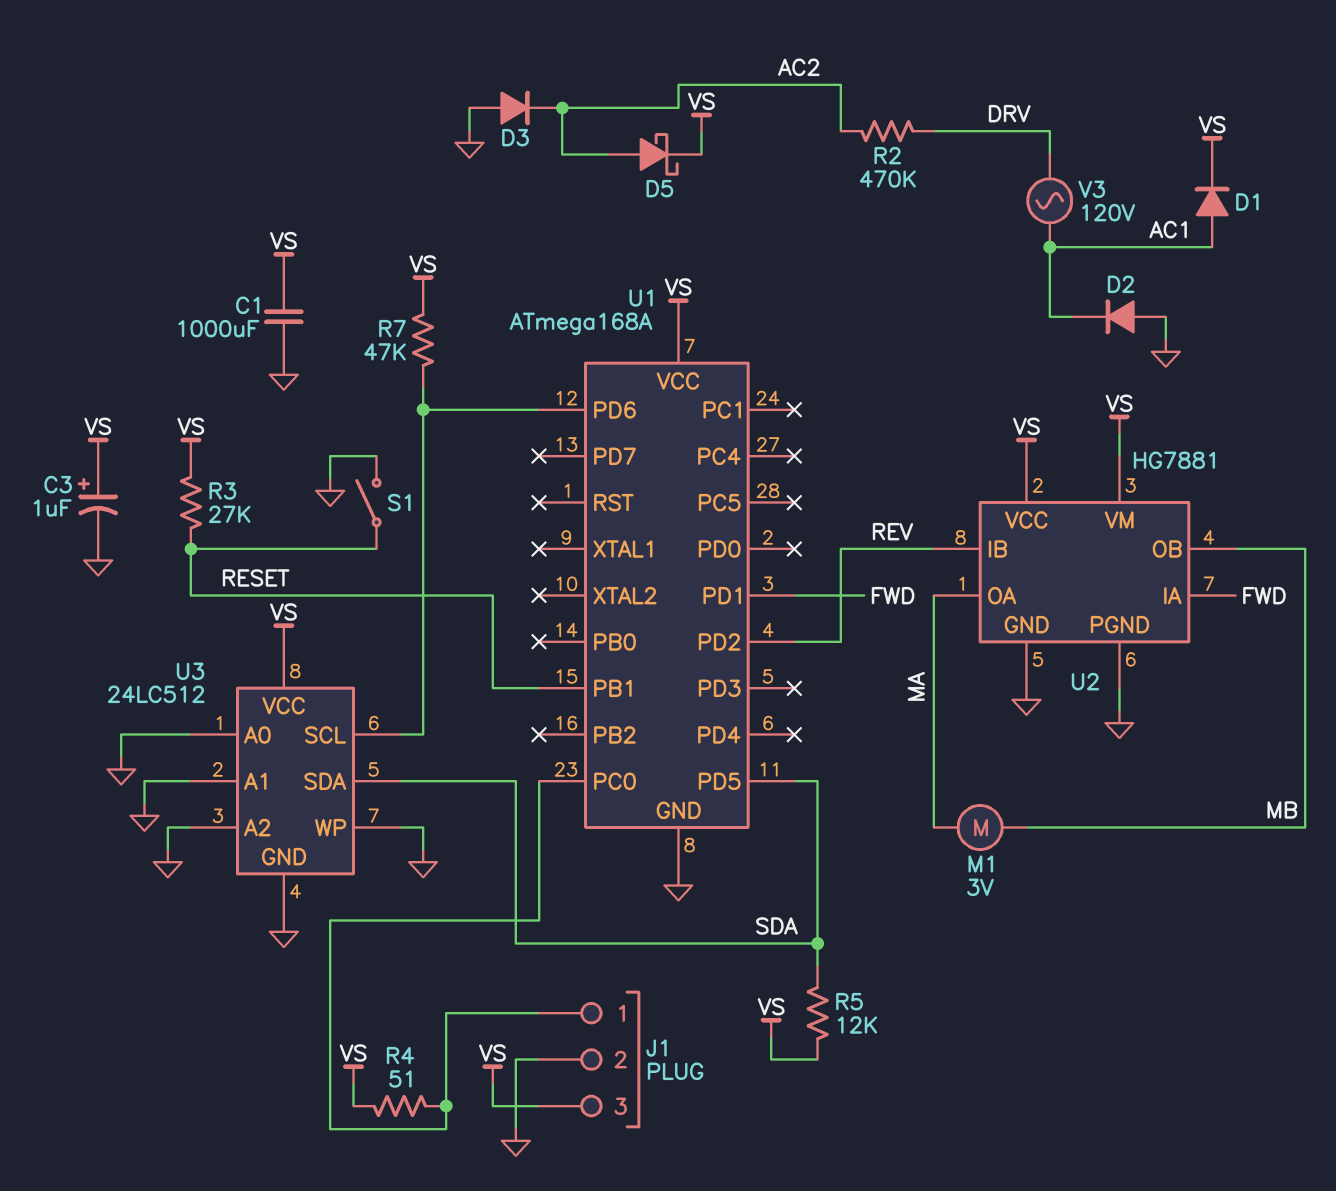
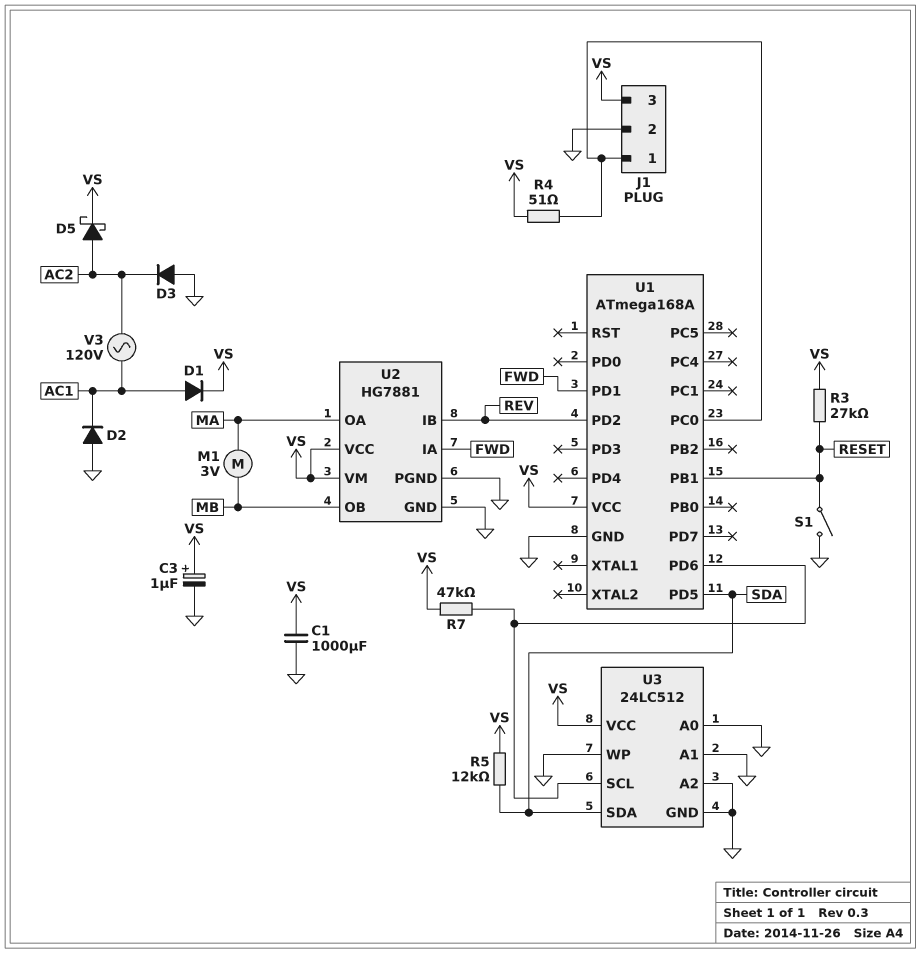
R2: 470k (AC2, DRV) -> none
V3: AC 120V (AC1, DRV) -> AC 120V (AC1, AC2)

